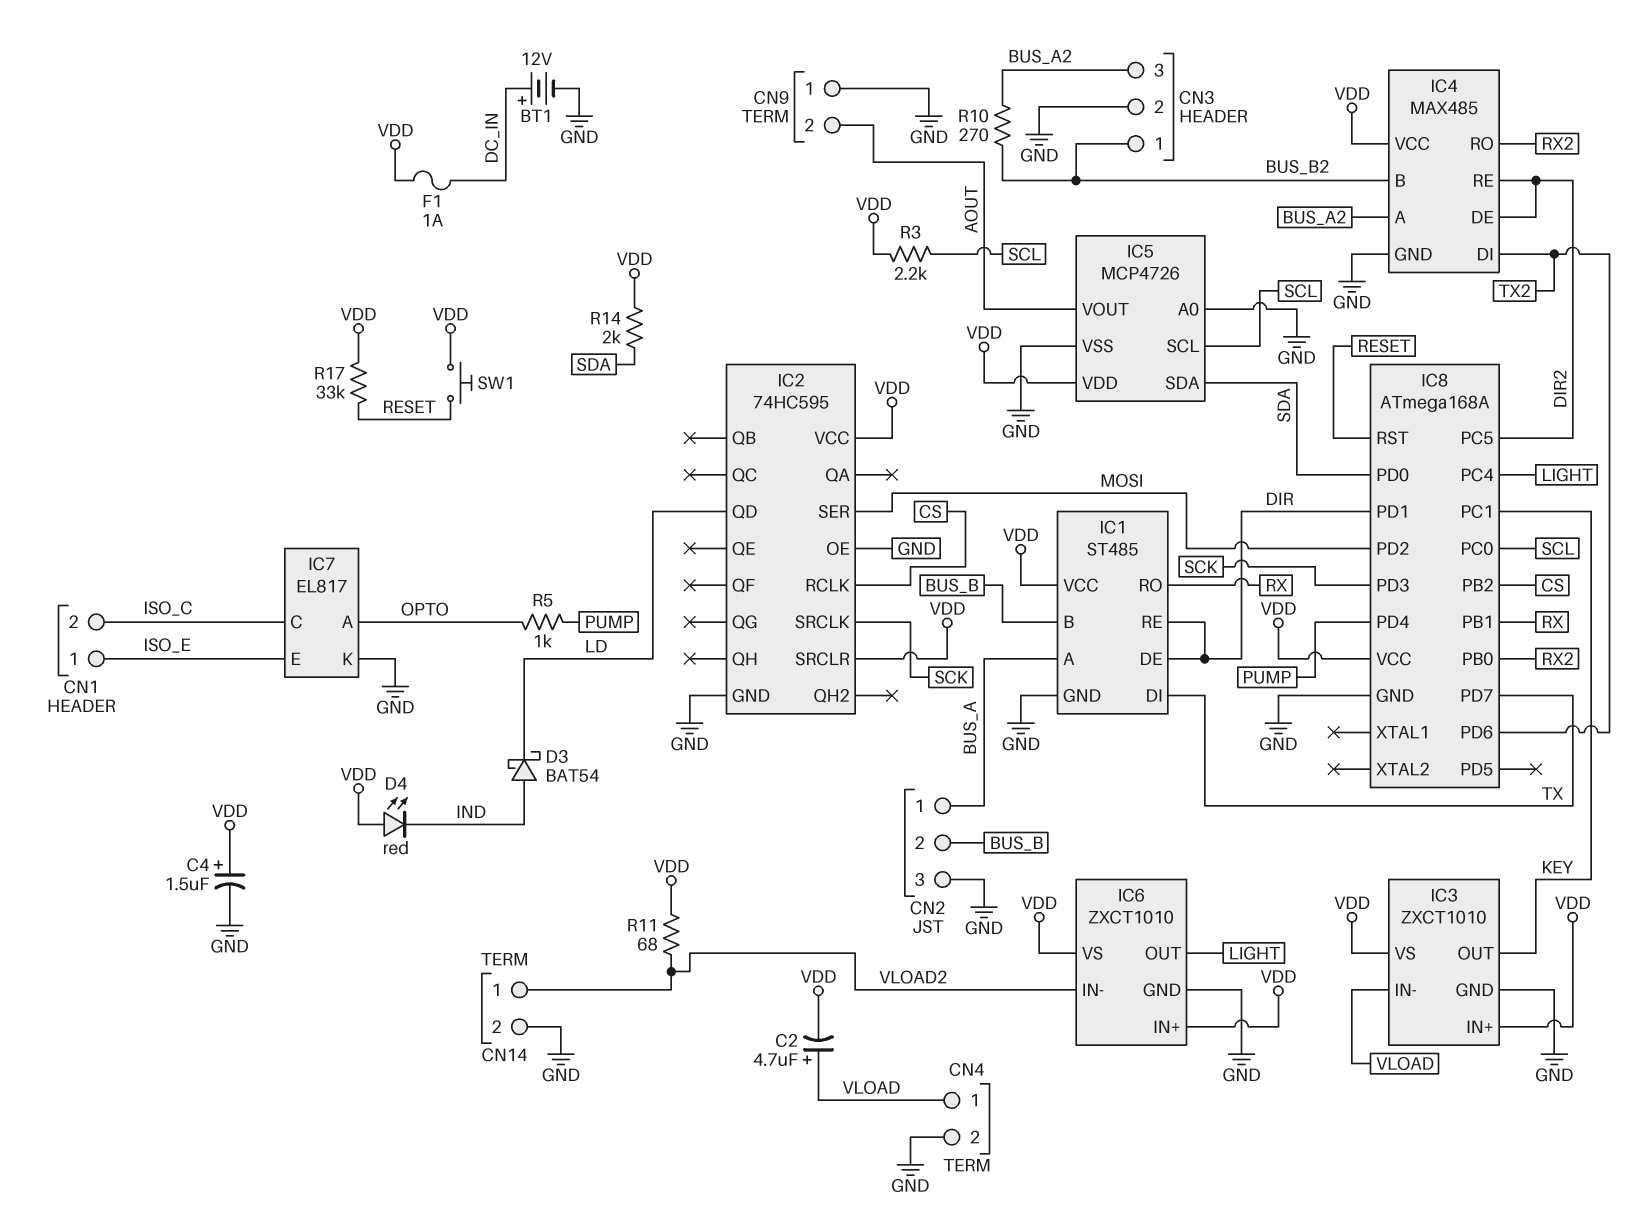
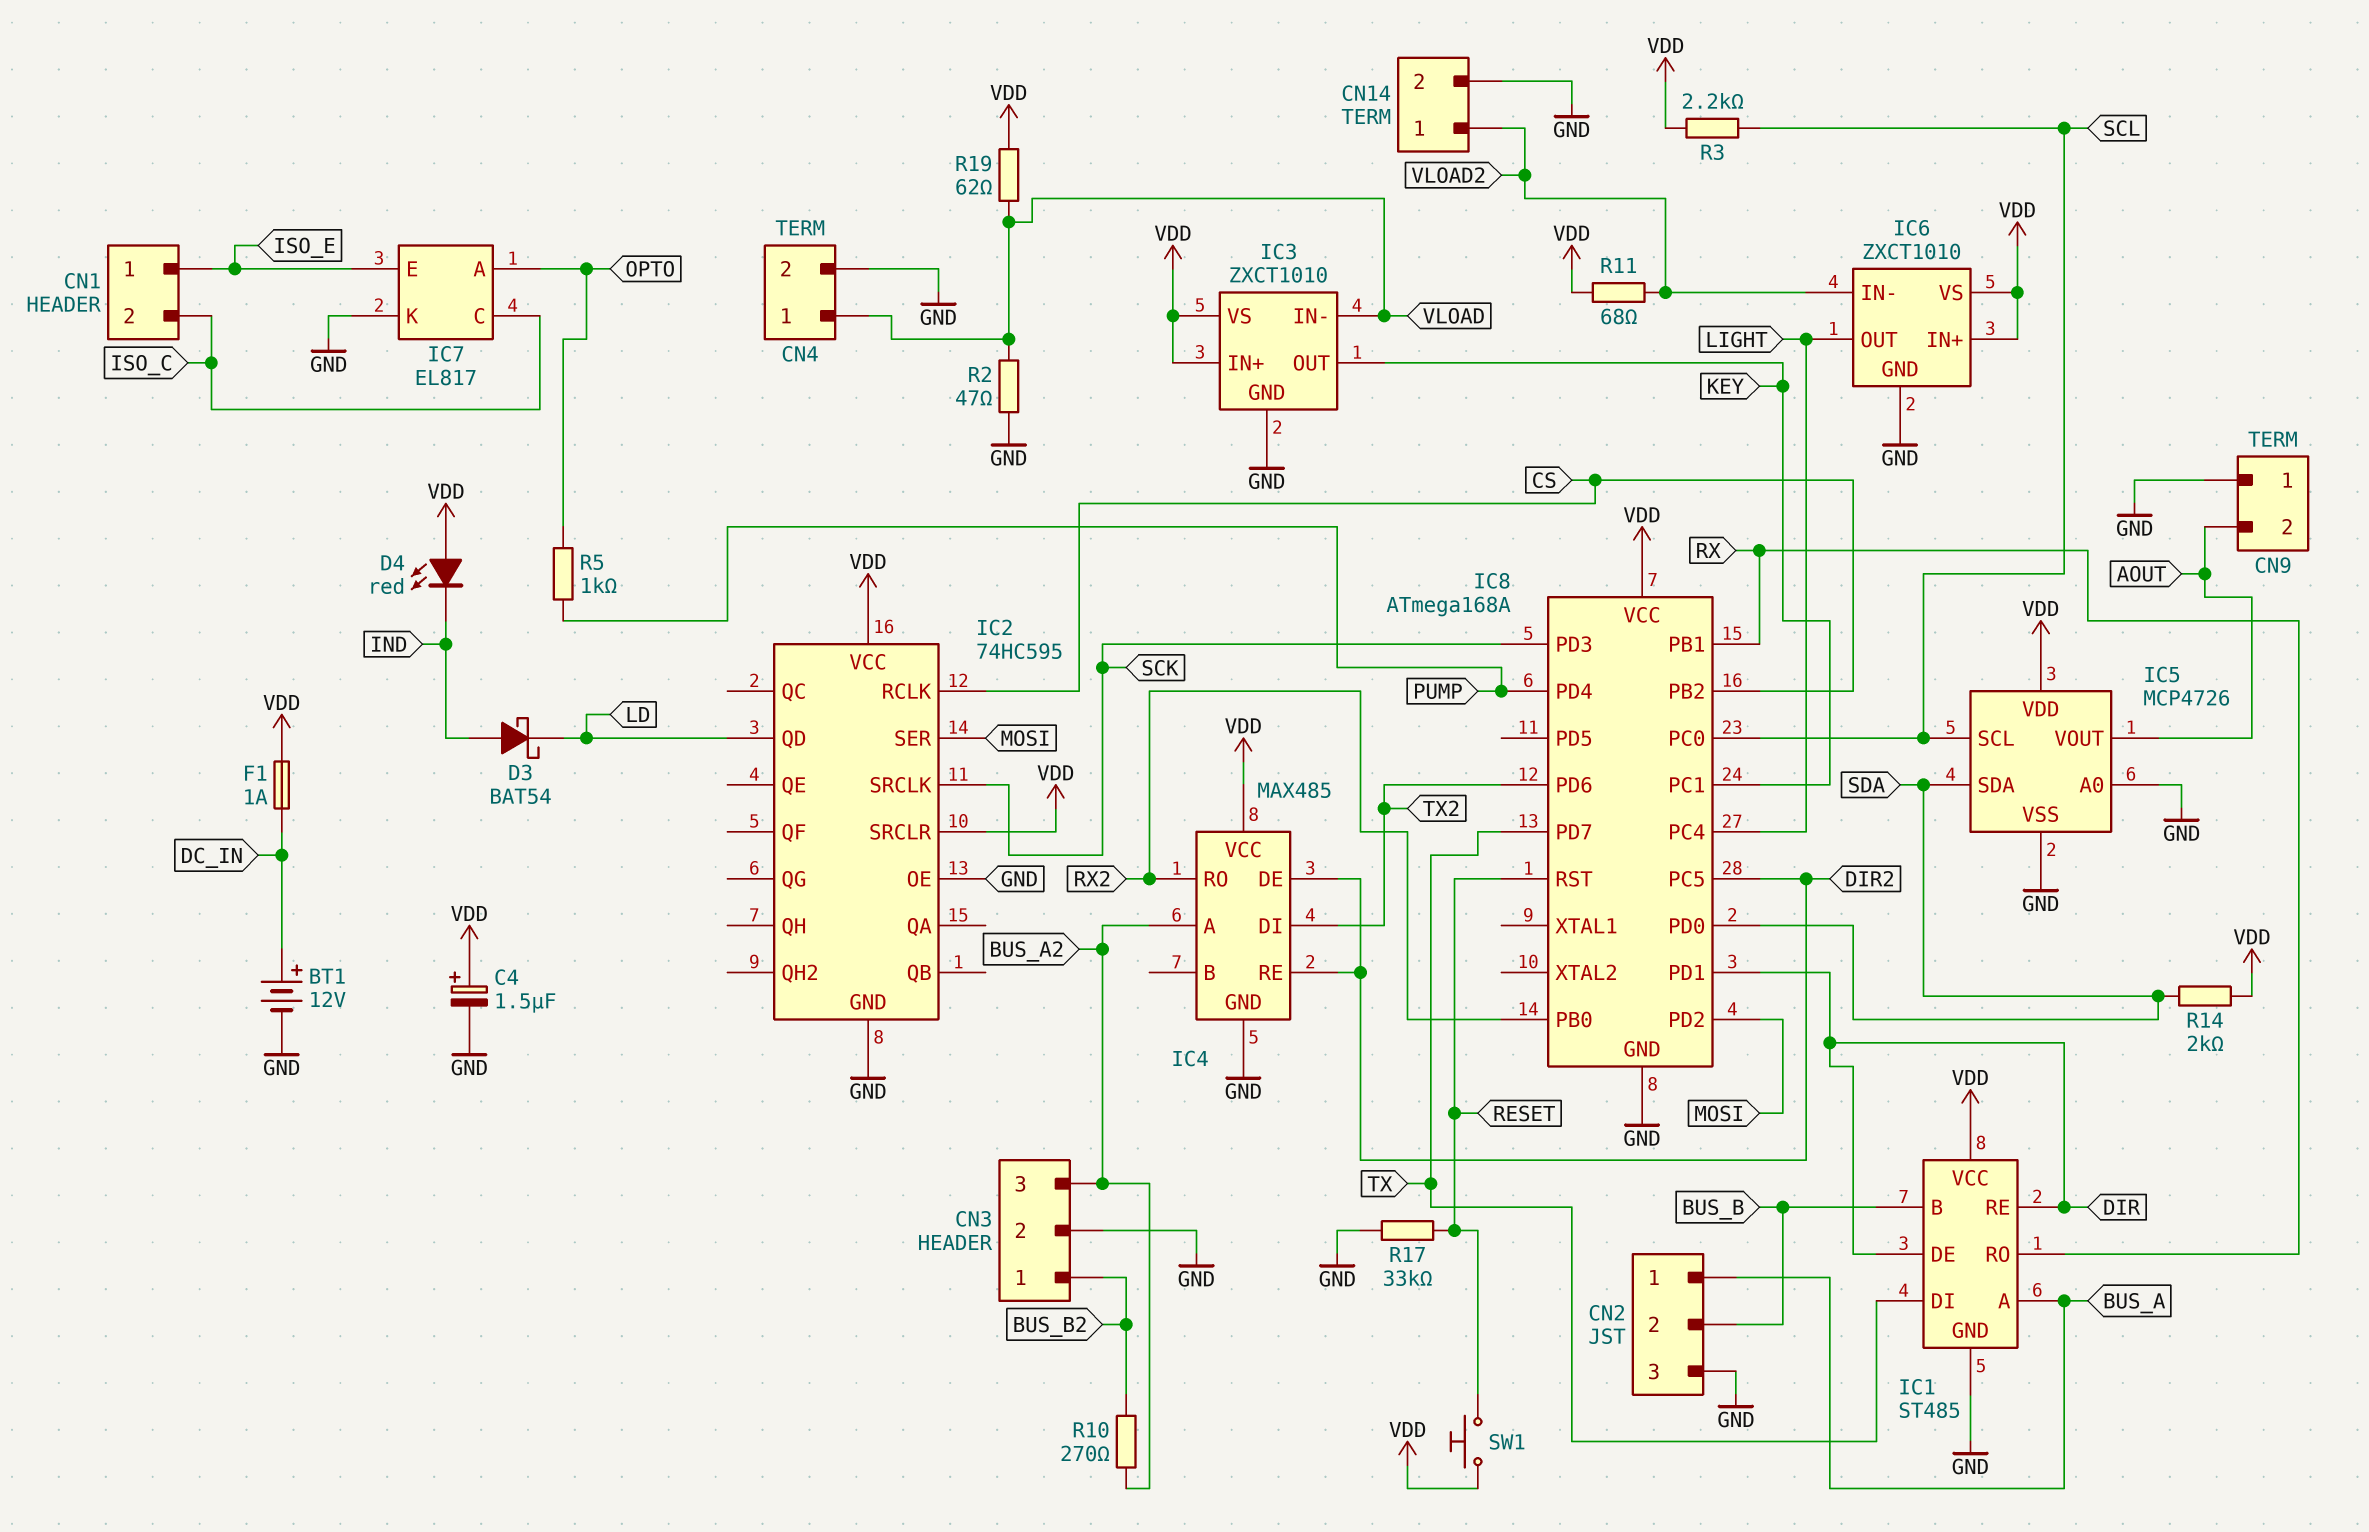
C2: 4.7uF (plus VLOAD, minus VDD) -> none
IC4 pin B: BUS_B2 -> none
R2: none -> 47 (GND, VLOAD)
R17: 33k (RESET, VDD) -> 33k (GND, RESET)
R19: none -> 62 (VDD, VLOAD)

